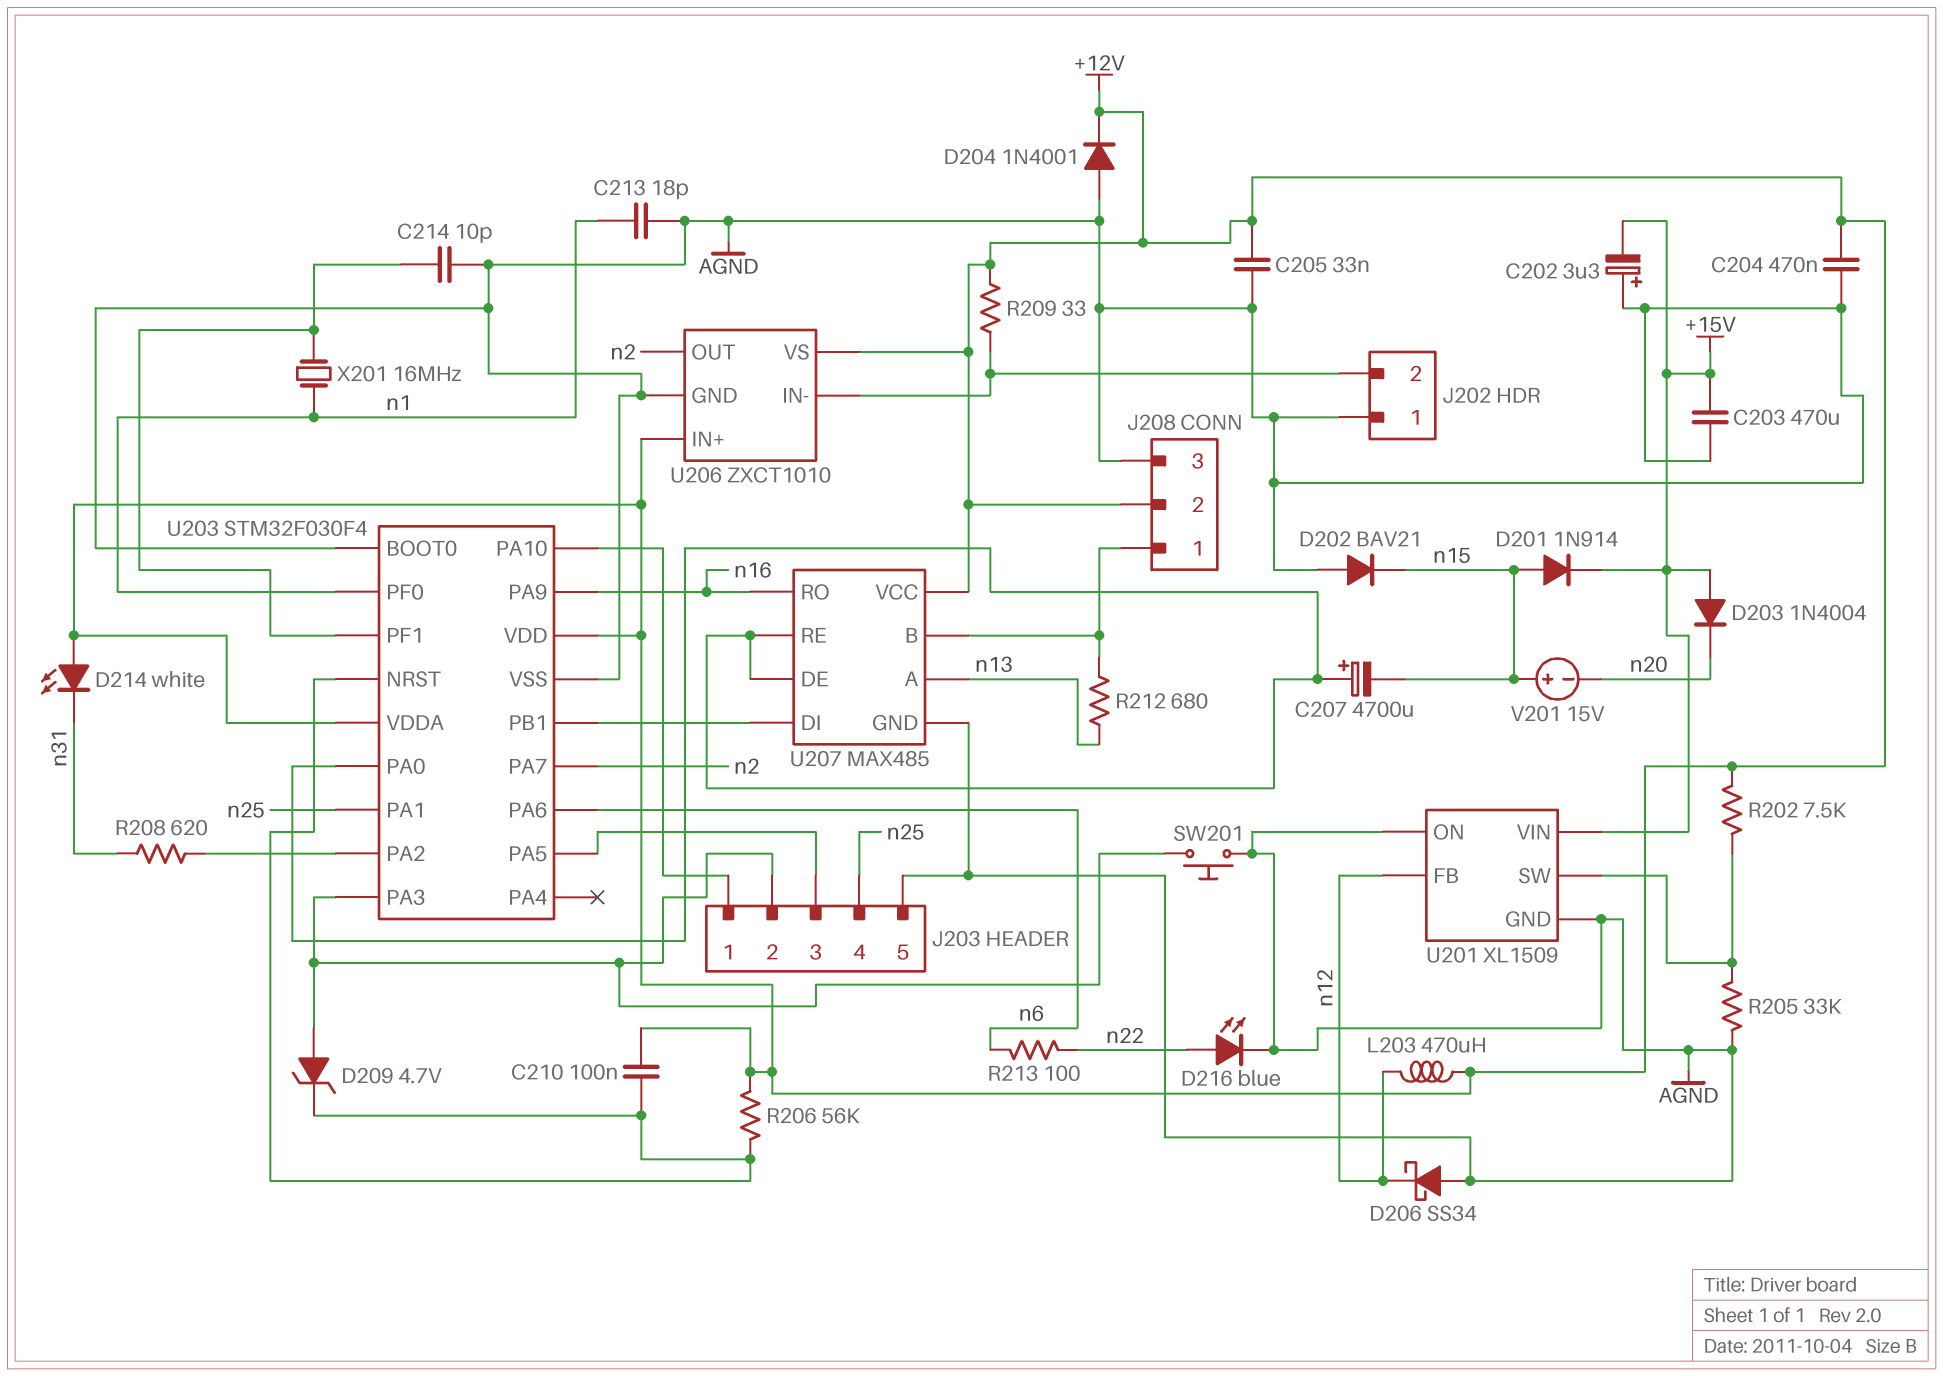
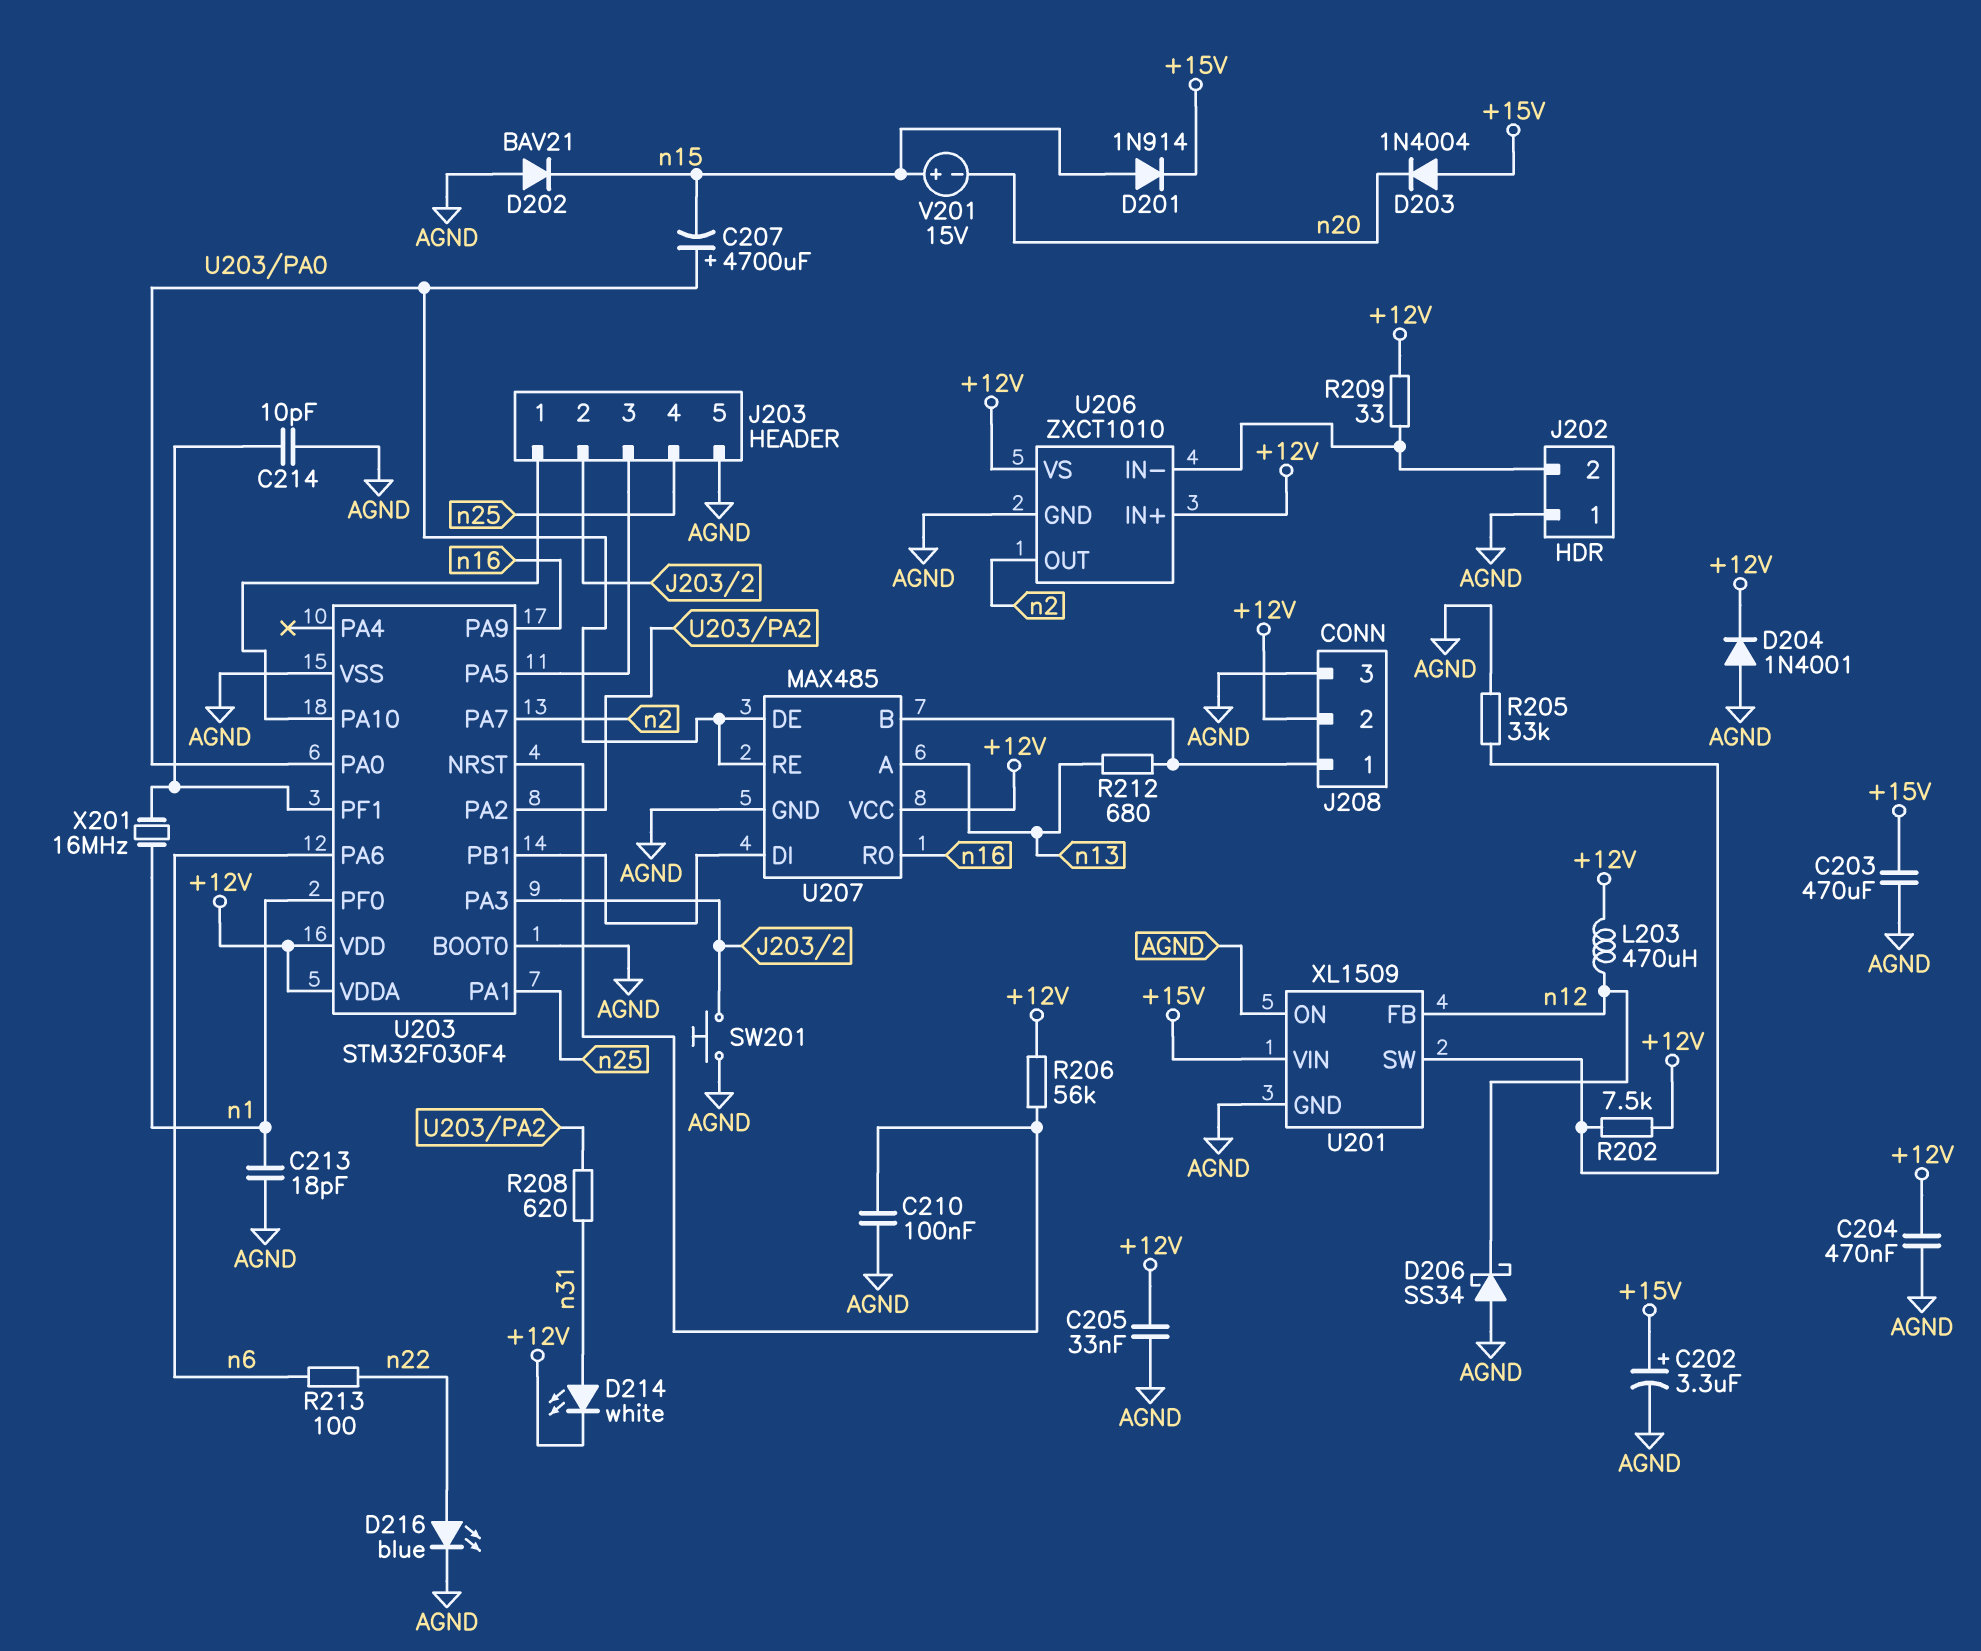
C202: 3.3uF (plus AGND, minus +15V) -> 3.3uF (plus +15V, minus AGND)
C210: 100nF (+12V, U203/NRST) -> 100nF (AGND, U203/NRST)
D209: zener 4.7V (A J203/2, K U203/NRST) -> none
D214: LED white (A +12V, K n31) -> LED white (A n31, K +12V)

